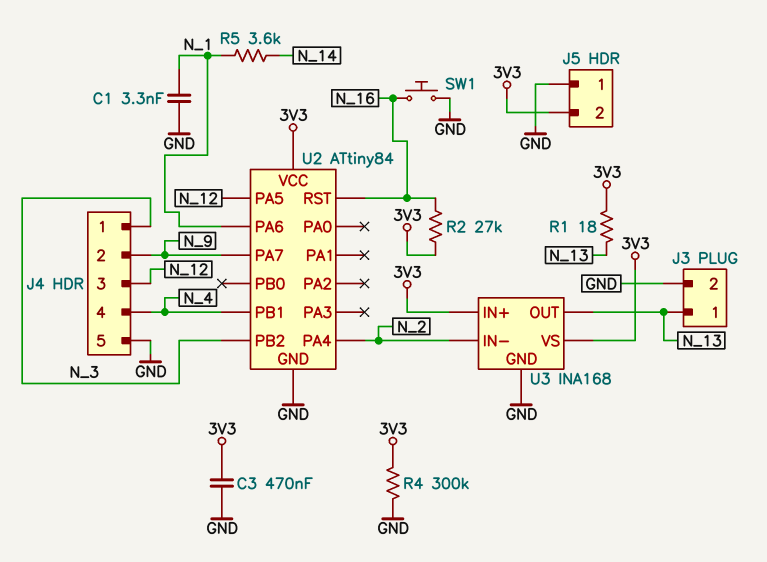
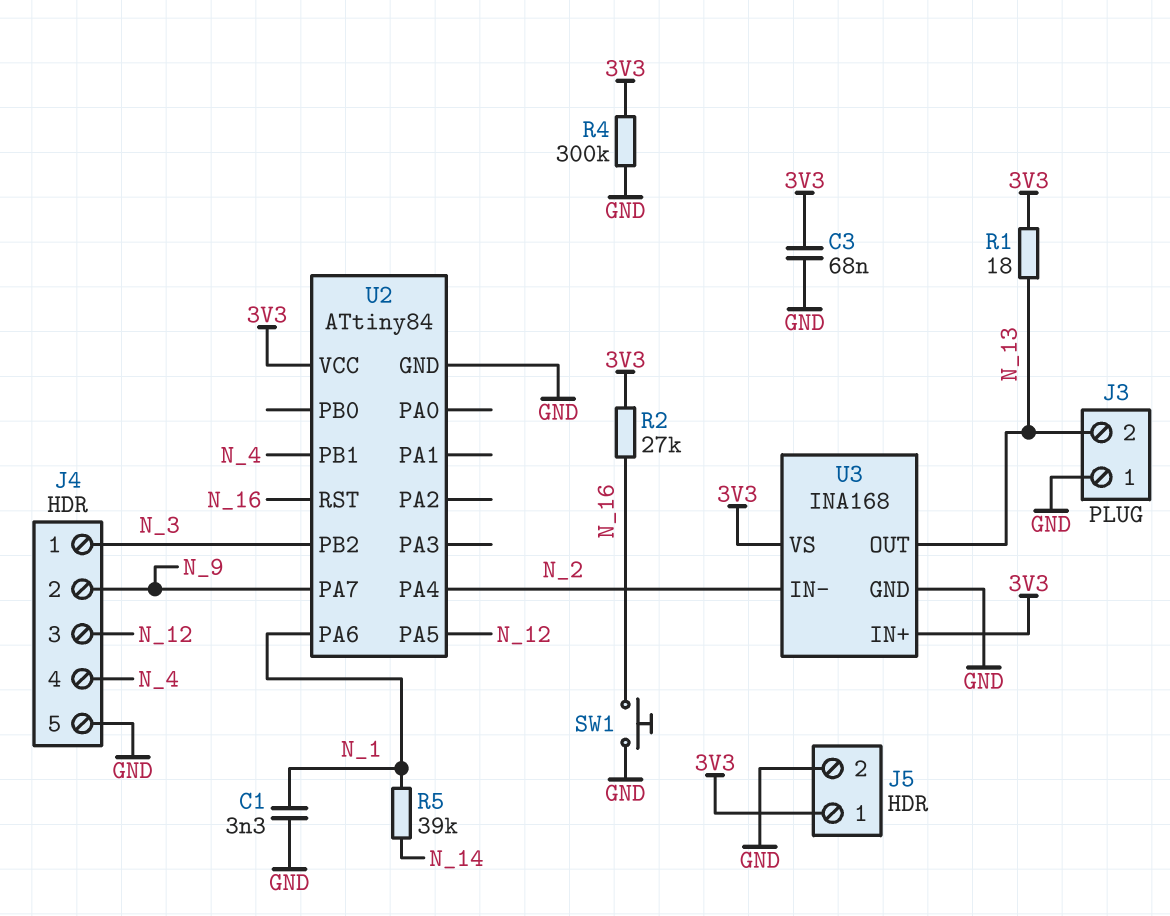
C3: 470nF (3V3, GND) -> 68nF (3V3, GND)
J3 pin 1: N_13 -> GND
J3 pin 2: GND -> N_13
J5 pin 1: GND -> 3V3
J5 pin 2: 3V3 -> GND
R5: 3.6k (N_1, N_14) -> 39k (N_1, N_14)

